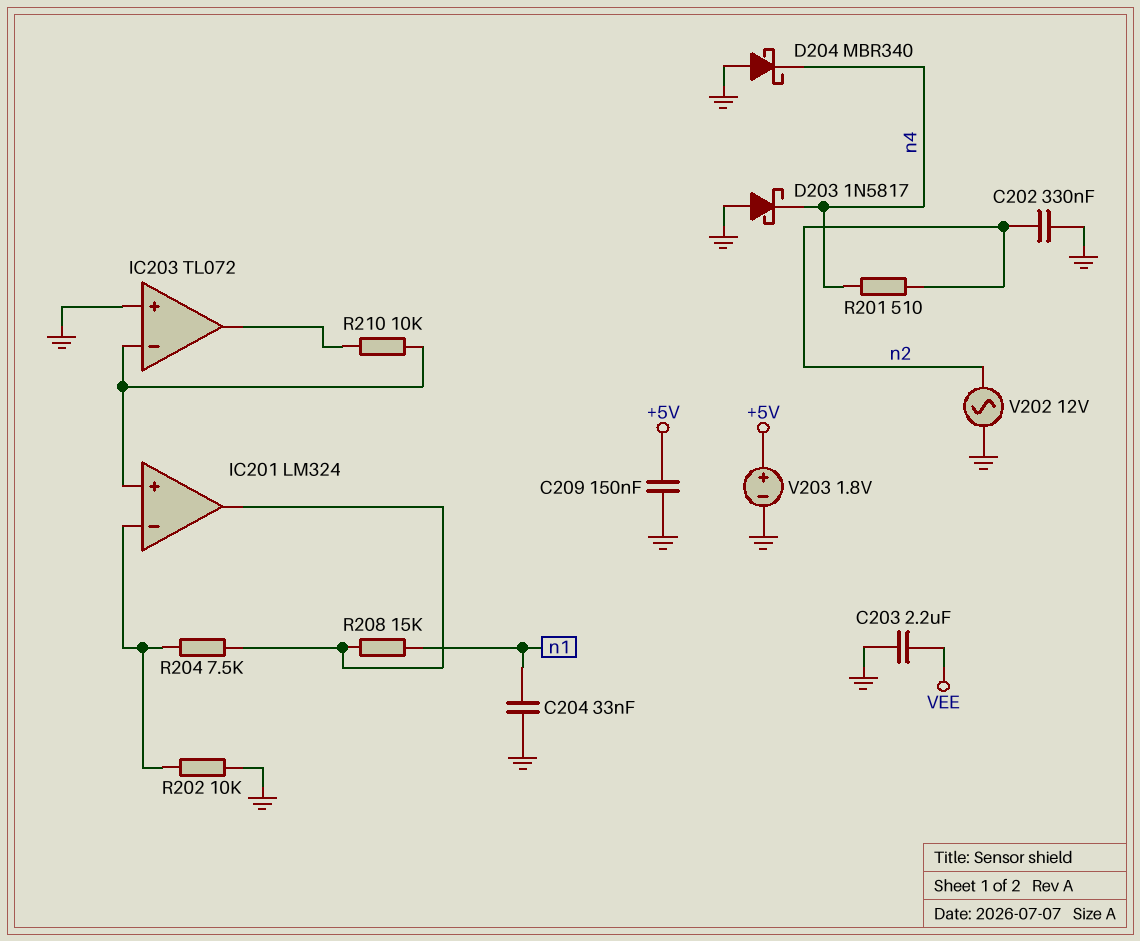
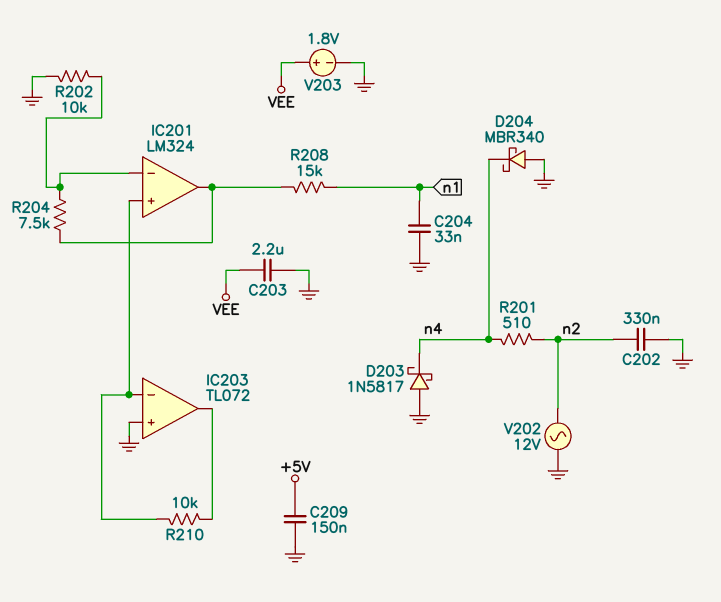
V203: 1.8V (plus +5V, minus GND) -> 1.8V (plus VEE, minus GND)

